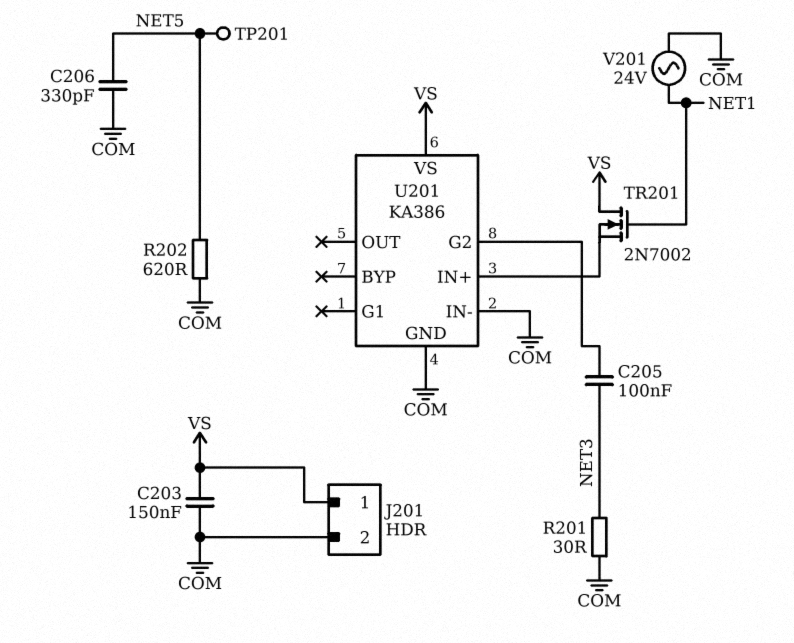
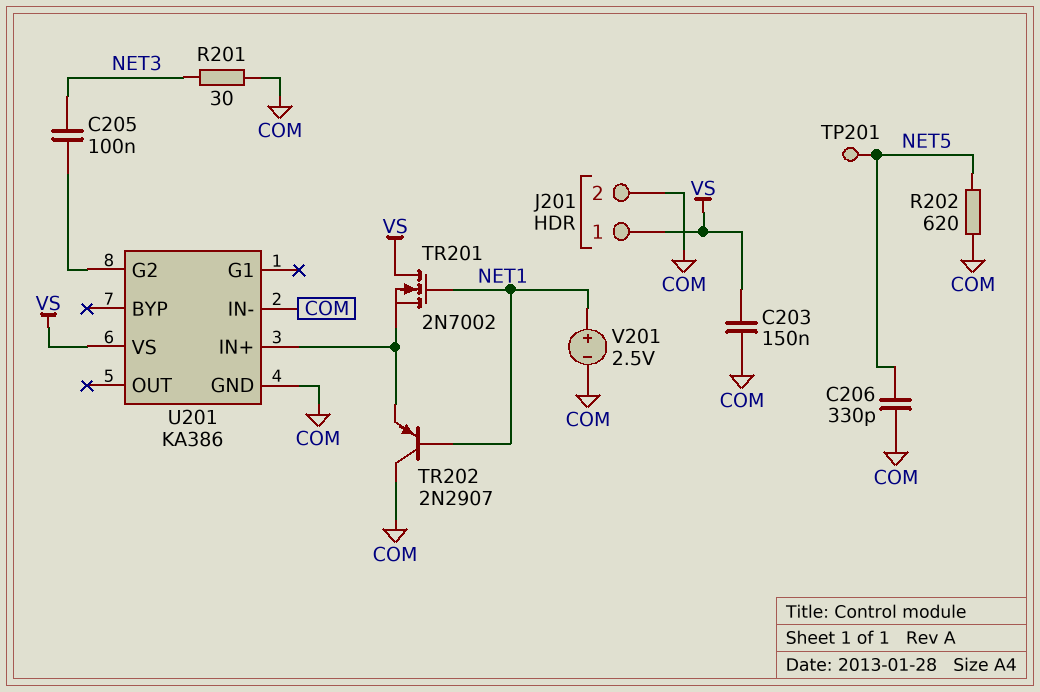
TR202: none -> PNP 2N2907 (B NET1, C COM, E U201/IN+)
V201: AC 24V (COM, NET1) -> 2.5V (plus NET1, minus COM)

